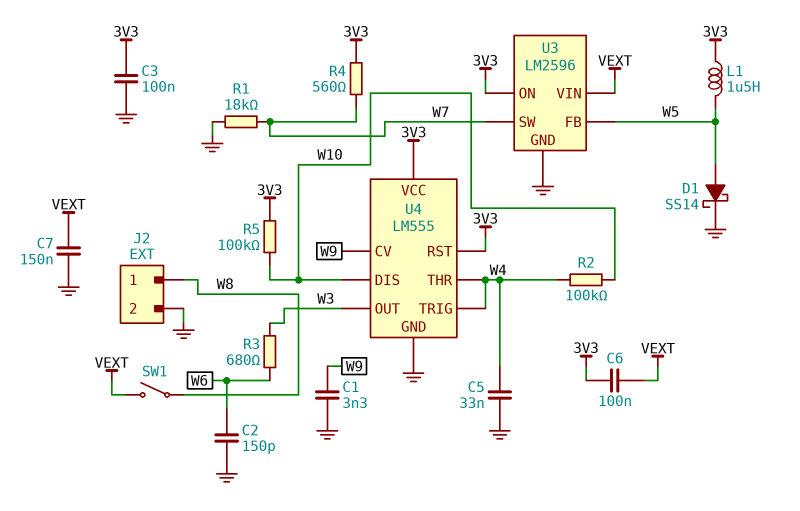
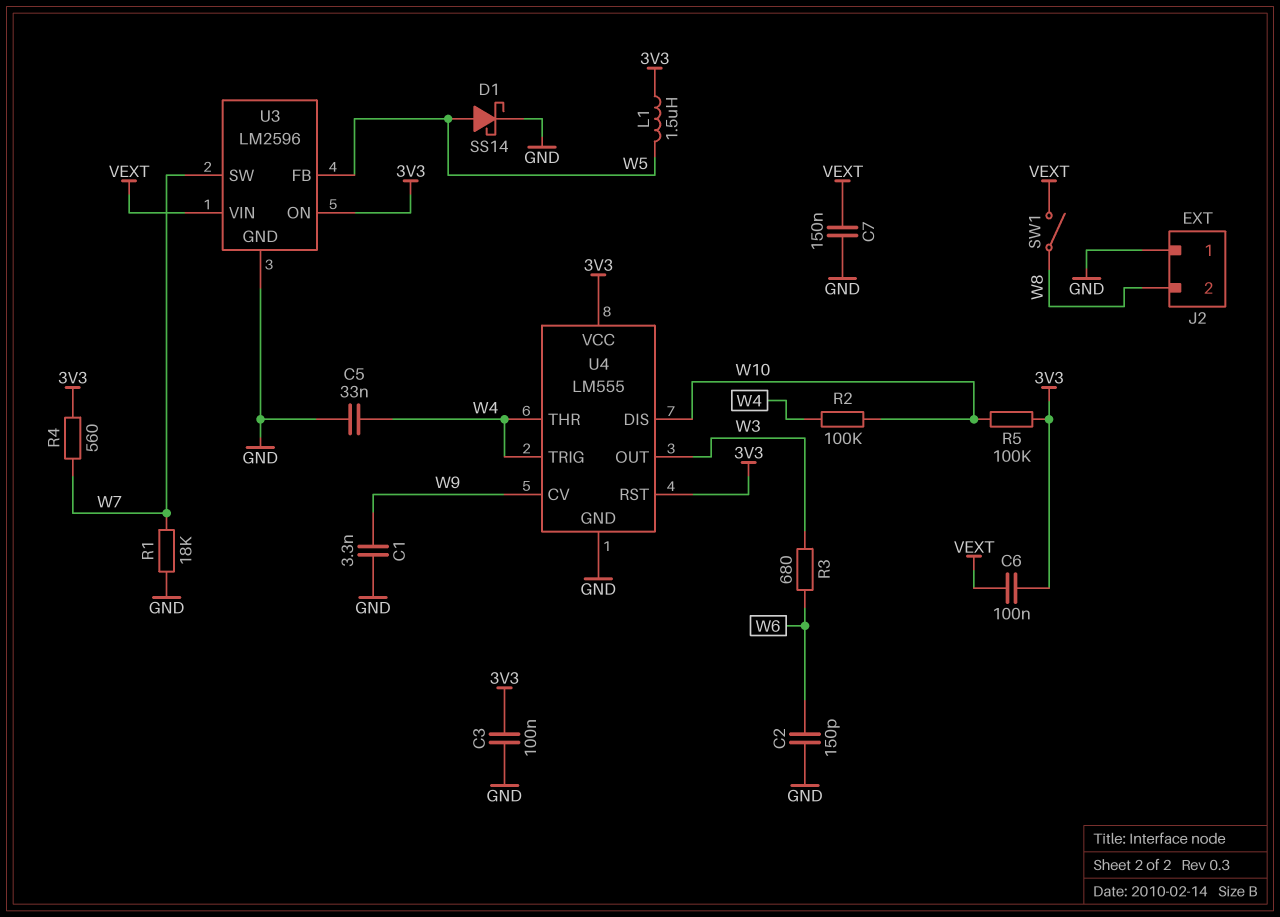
J2 pin 1: W8 -> GND
J2 pin 2: GND -> W8

